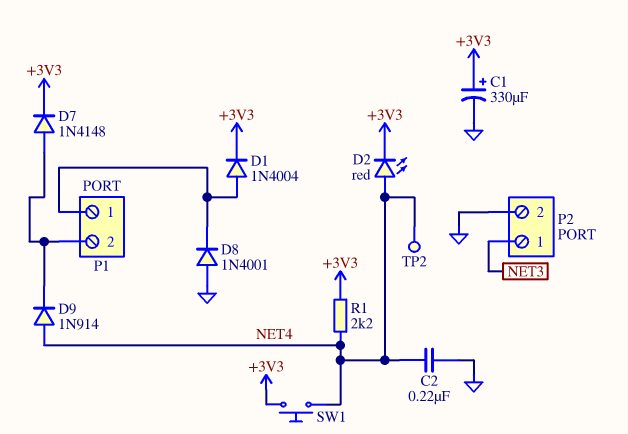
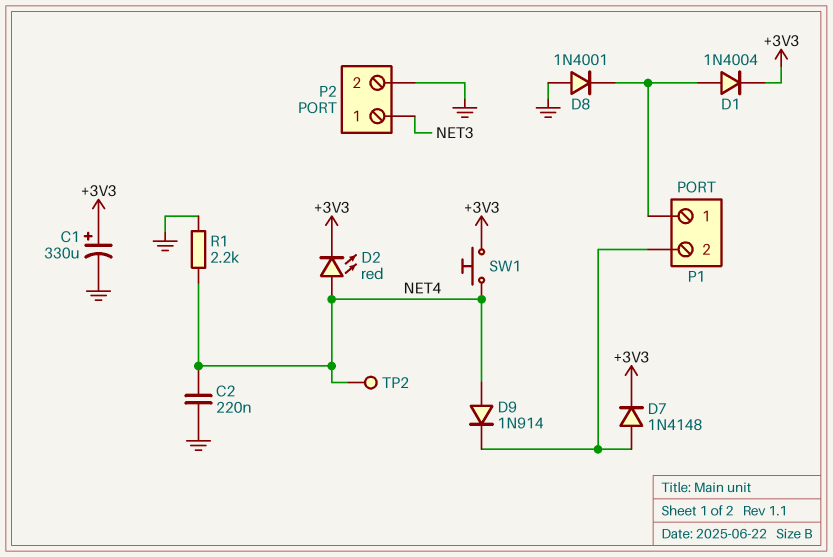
R1: 2.2k (+3V3, NET4) -> 2.2k (GND, NET4)

